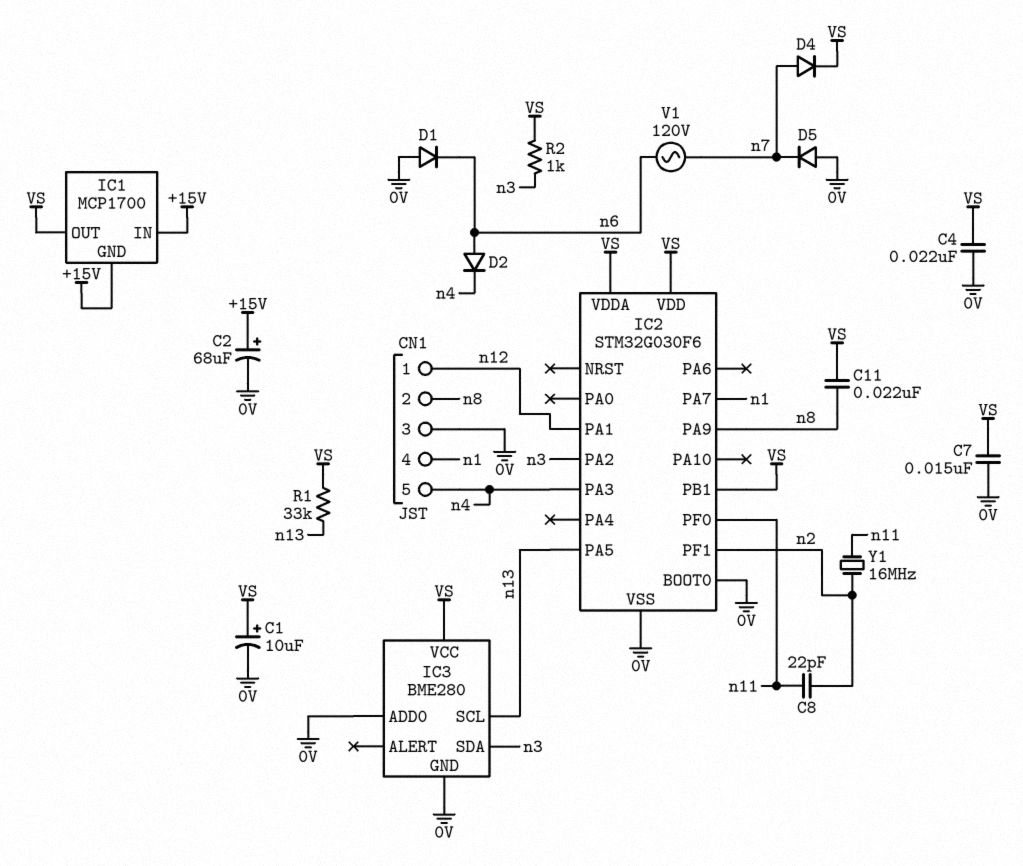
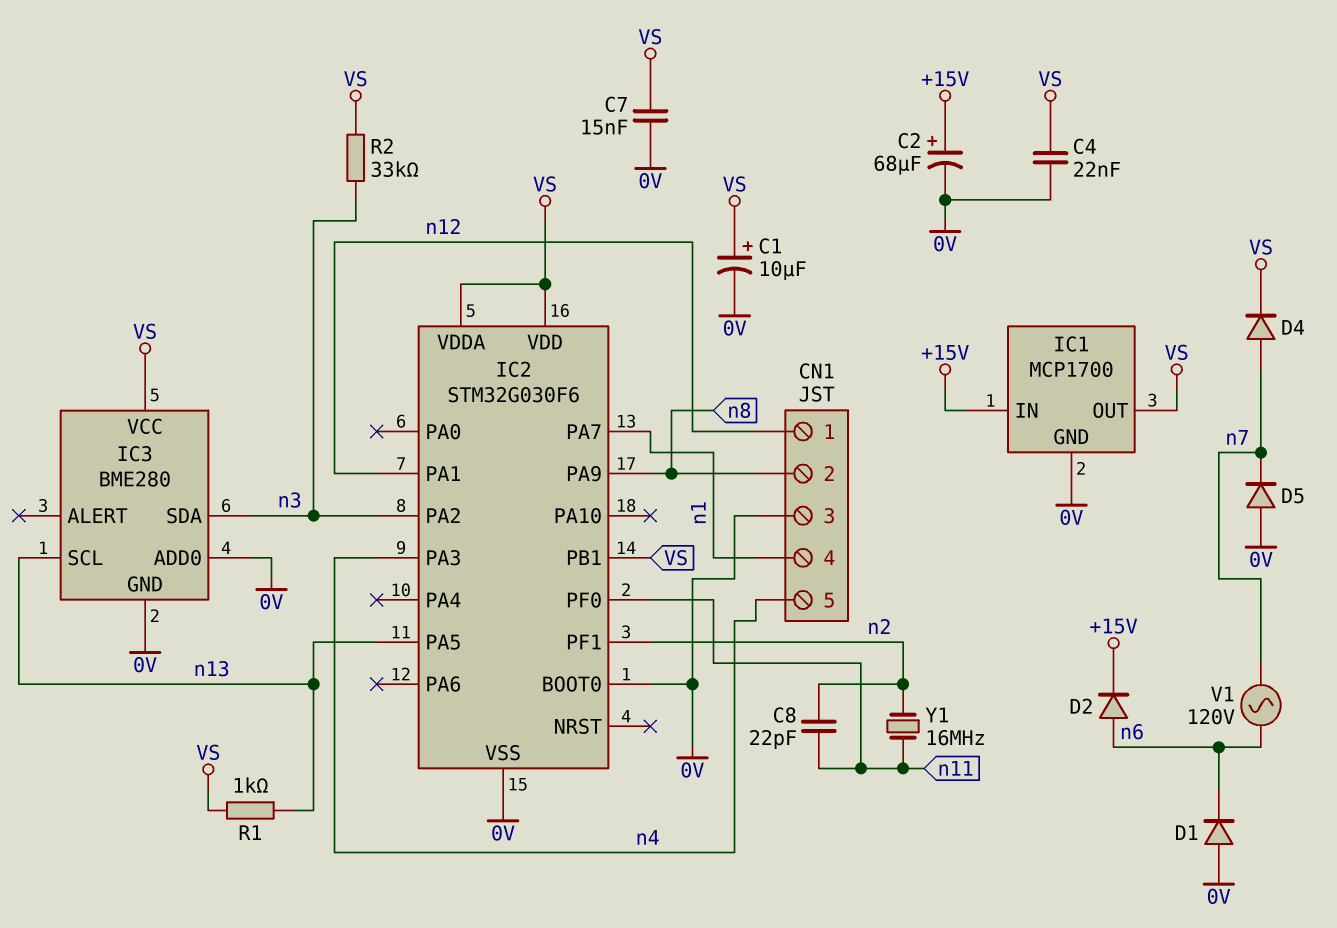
C11: 22nF (VS, n8) -> none
D2: diode (A n6, K n4) -> diode (A n6, K +15V)
IC1 pin GND: +15V -> 0V
R1: 33k (VS, n13) -> 1k (VS, n13)
R2: 1k (VS, n3) -> 33k (VS, n3)

